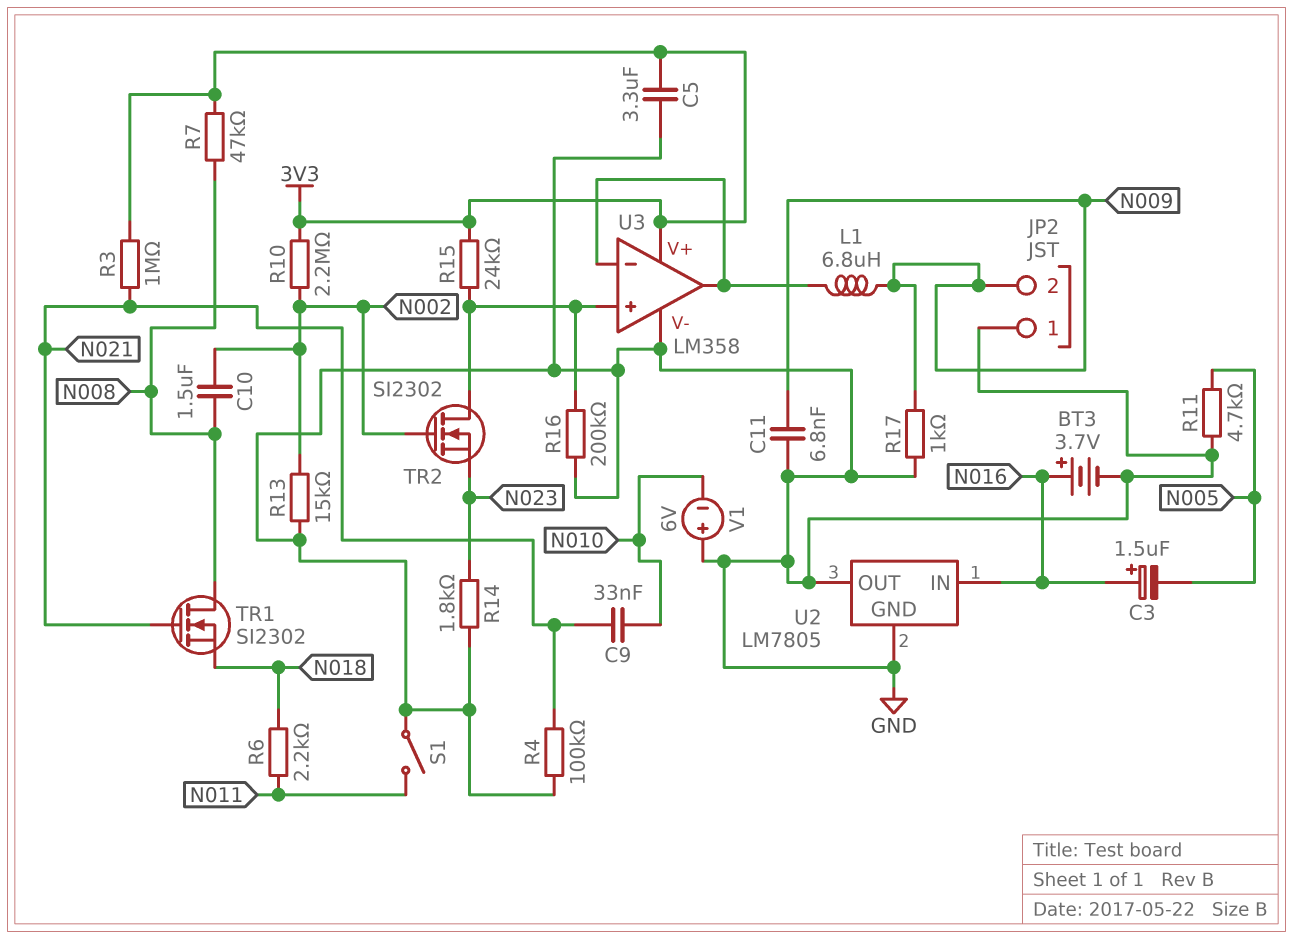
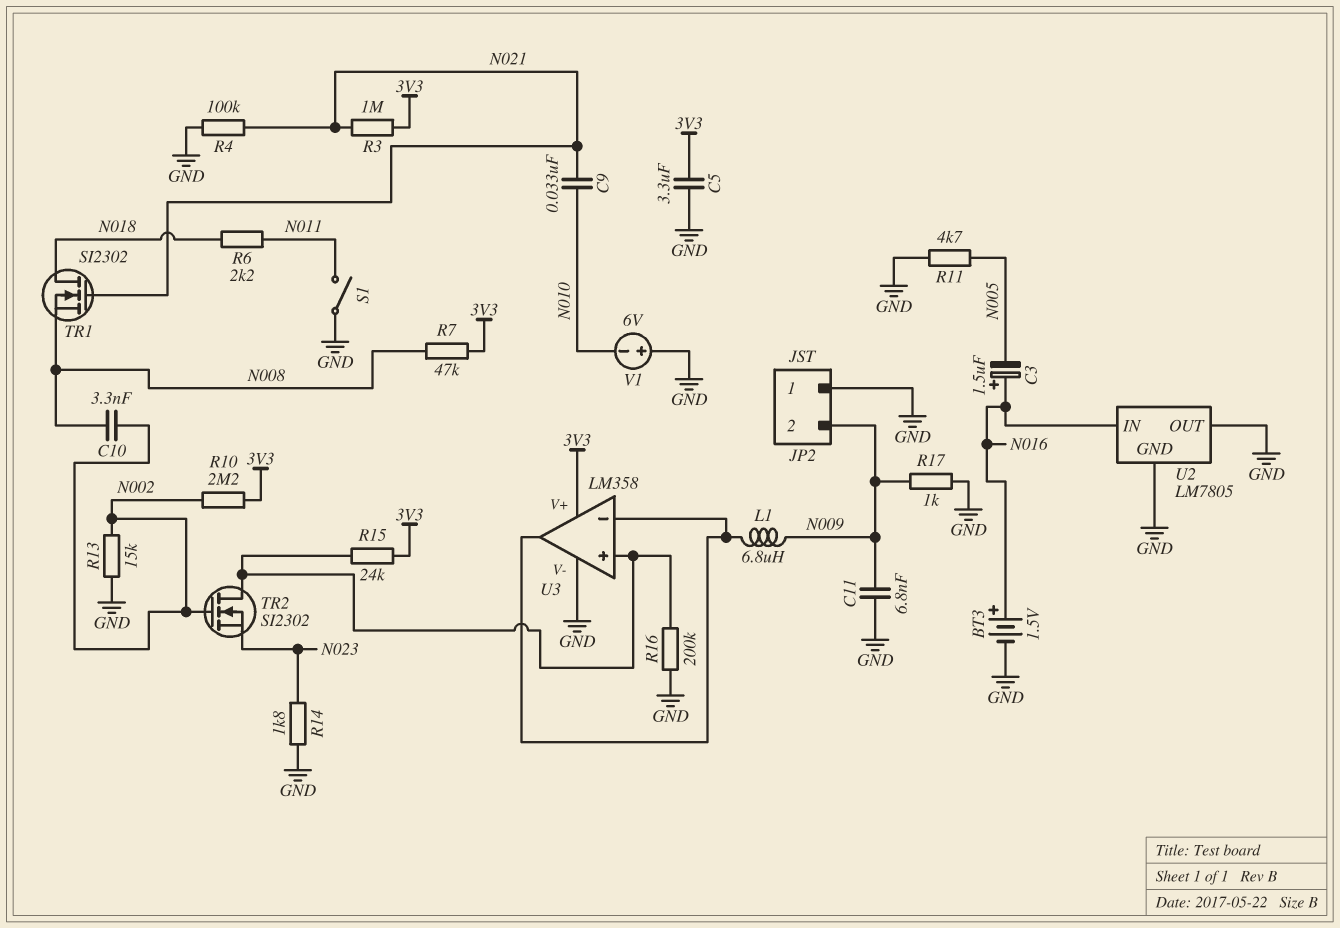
BT3: 3.7V (plus N016, minus GND) -> 1.5V (plus N016, minus GND)
C10: 1.5uF (N002, N008) -> 3.3nF (N002, N008)
TR1: NMOS SI2302 (G N021, D N008, S N018) -> NMOS SI2302 (G N021, D N018, S N008)

